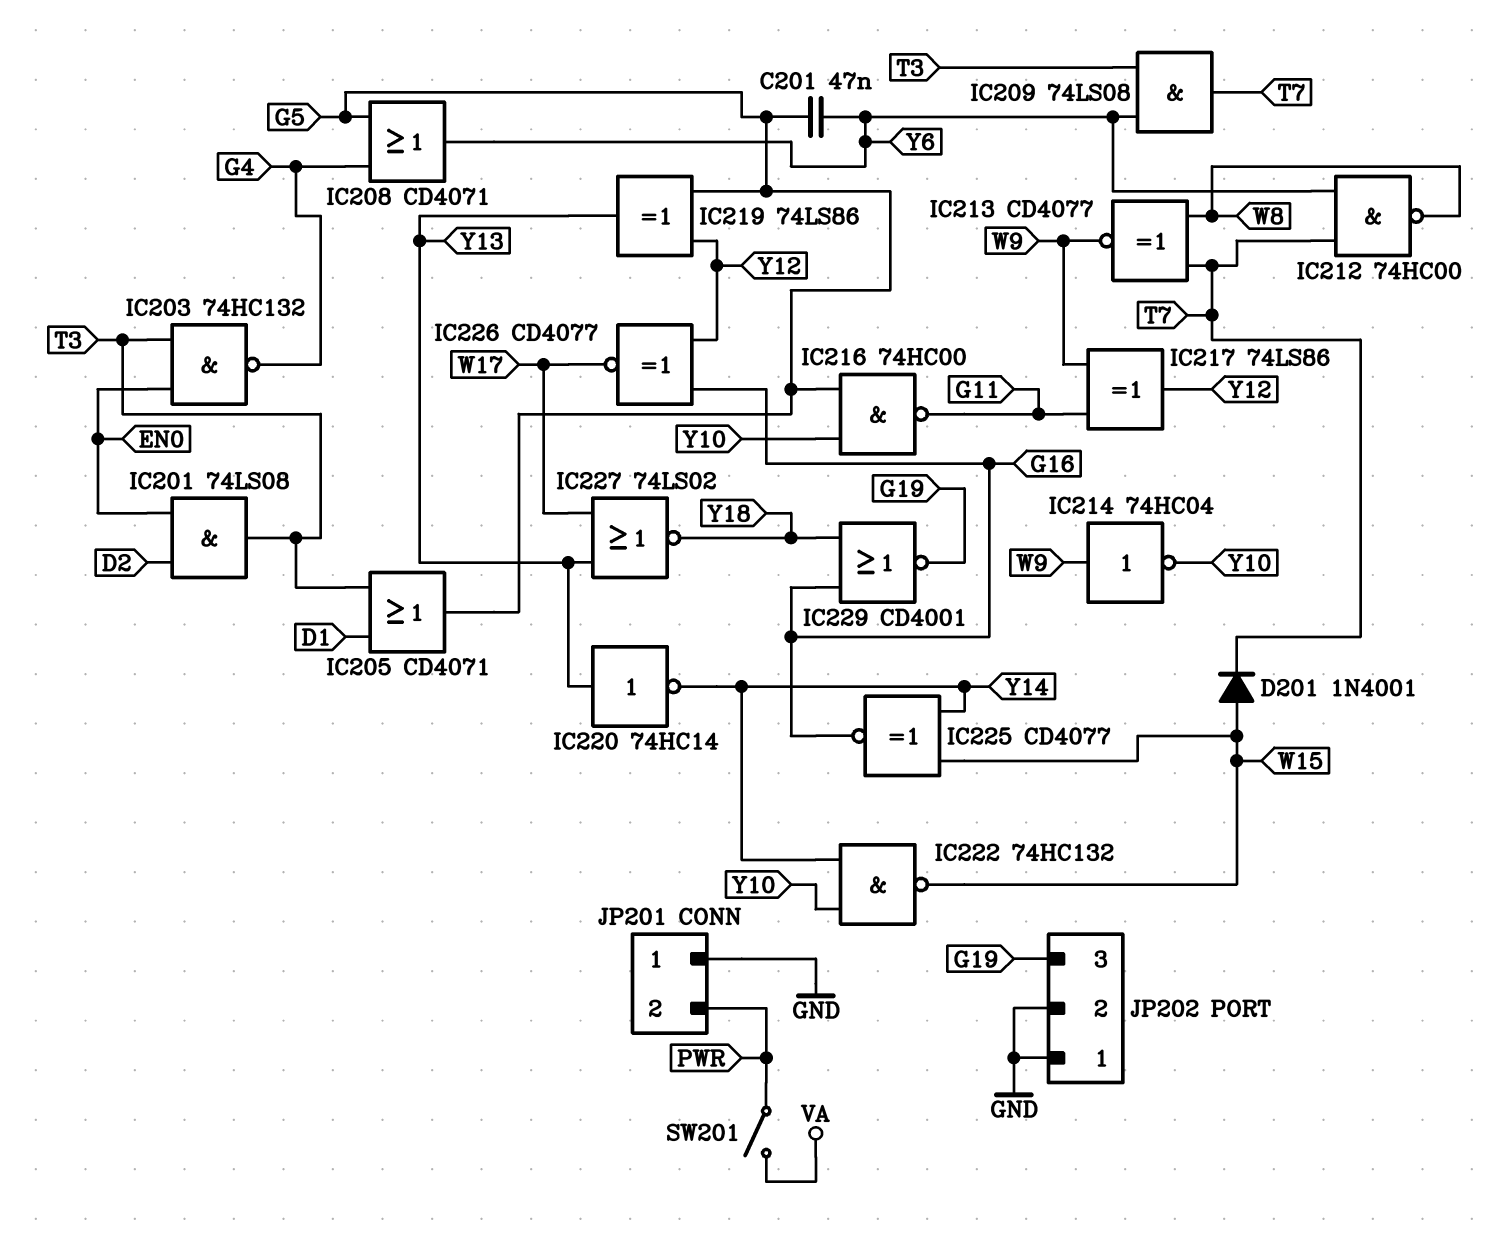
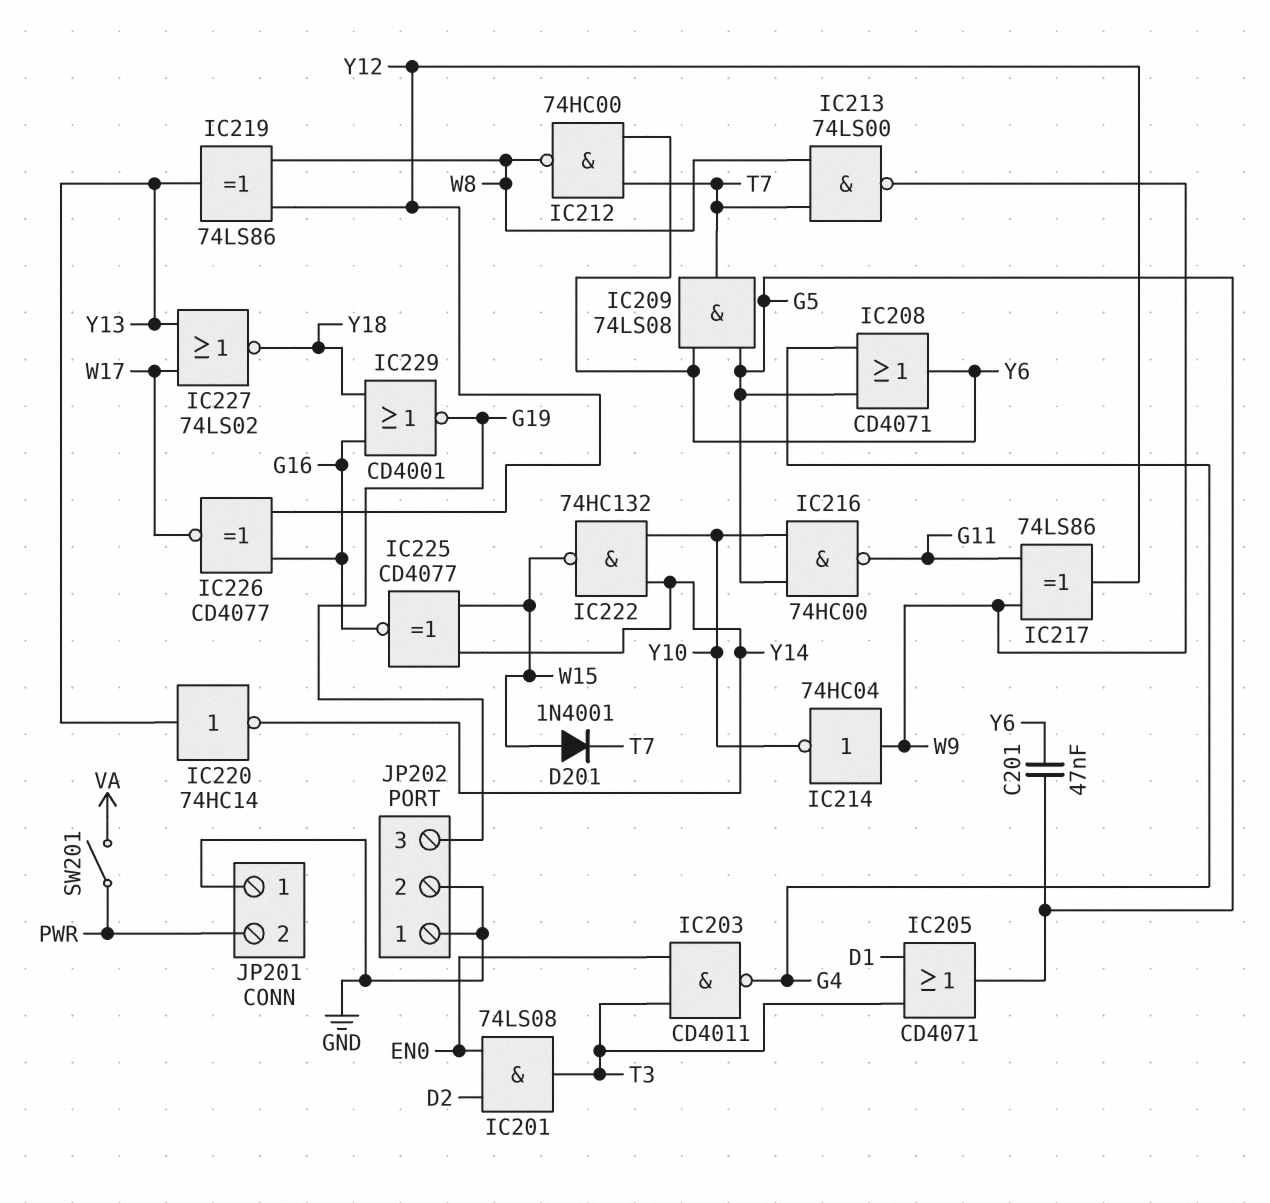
IC203: NAND 74HC132 (in EN0, in T3, out G4) -> NAND CD4011 (in EN0, in T3, out G4)
IC209: AND 74LS08 (in T3, in Y6, out T7) -> AND 74LS08 (in G5, in Y6, out T7)
IC213: XNOR CD4077 (in T7, in W8, out W9) -> NAND 74LS00 (in T7, in W8, out W9)
IC219: XOR 74LS86 (in G5, in Y12, out Y13) -> XOR 74LS86 (in W8, in Y12, out Y13)

